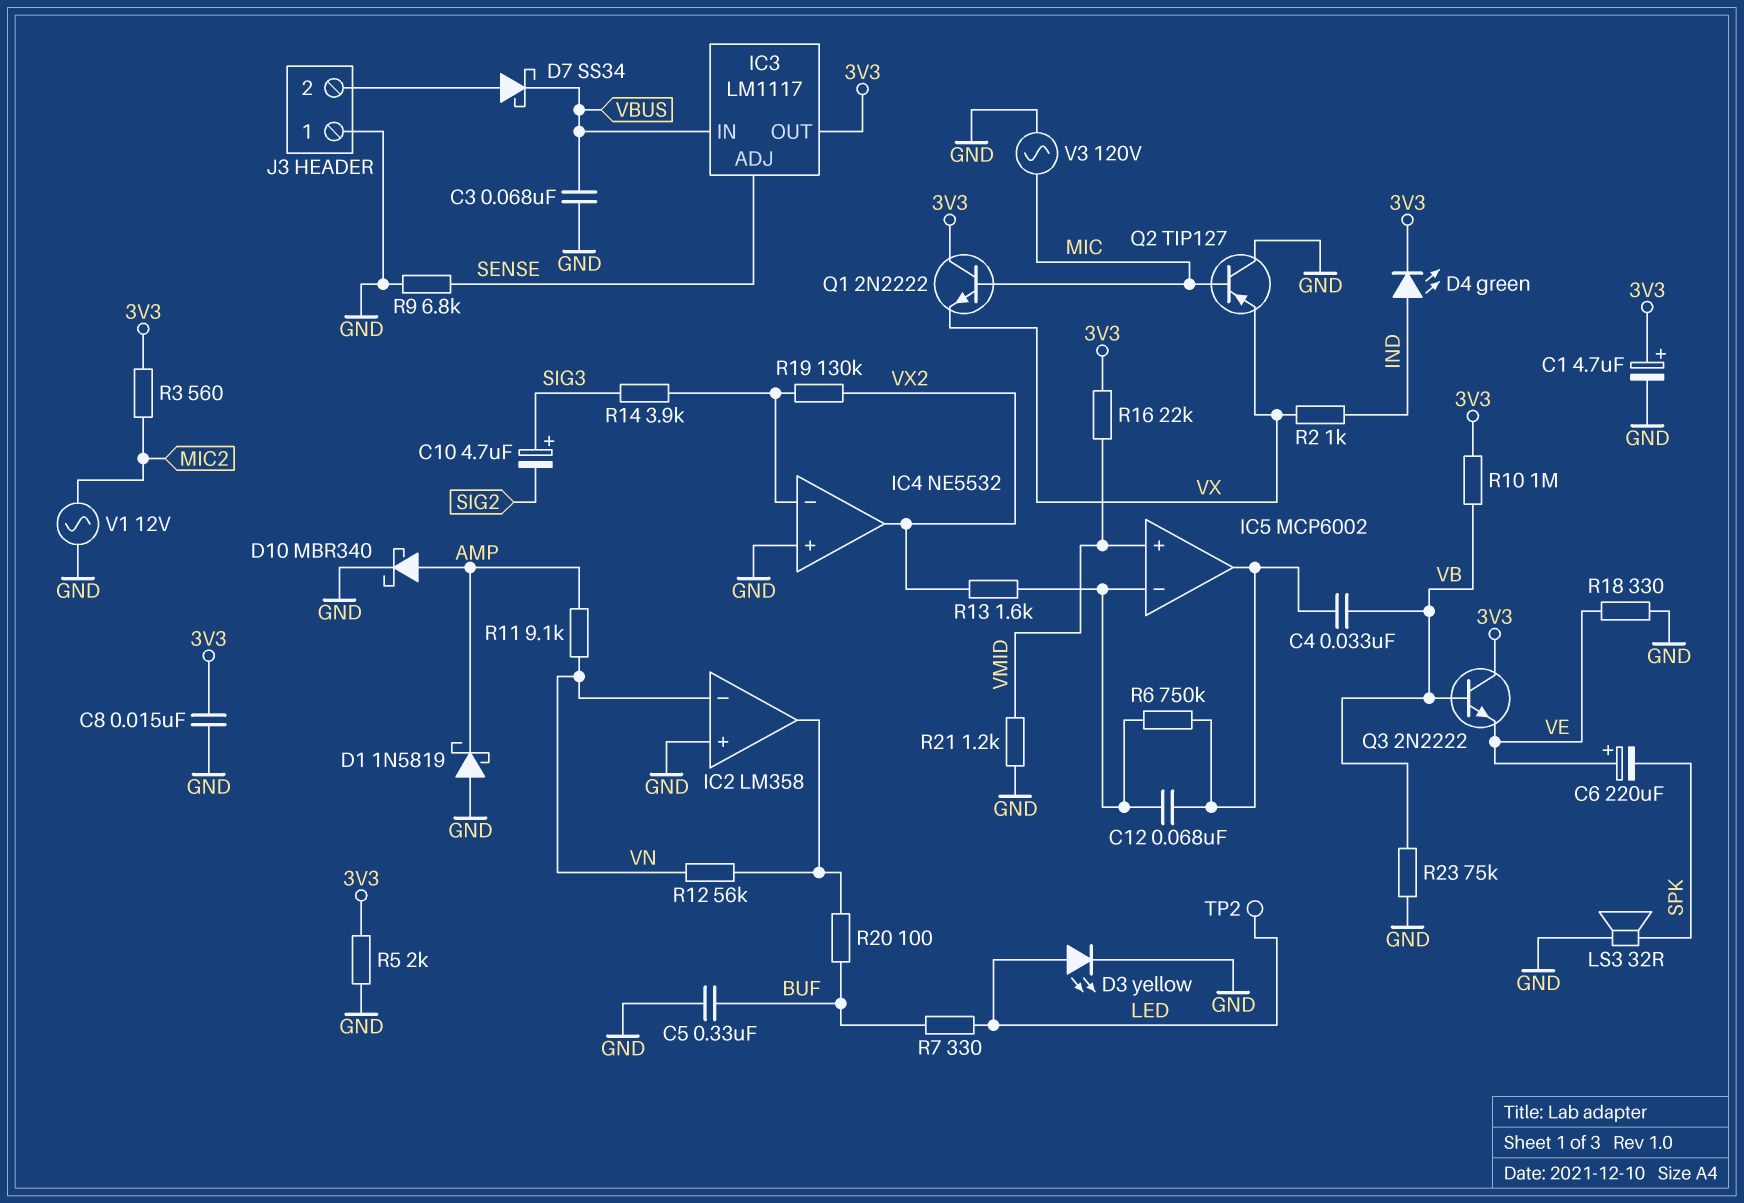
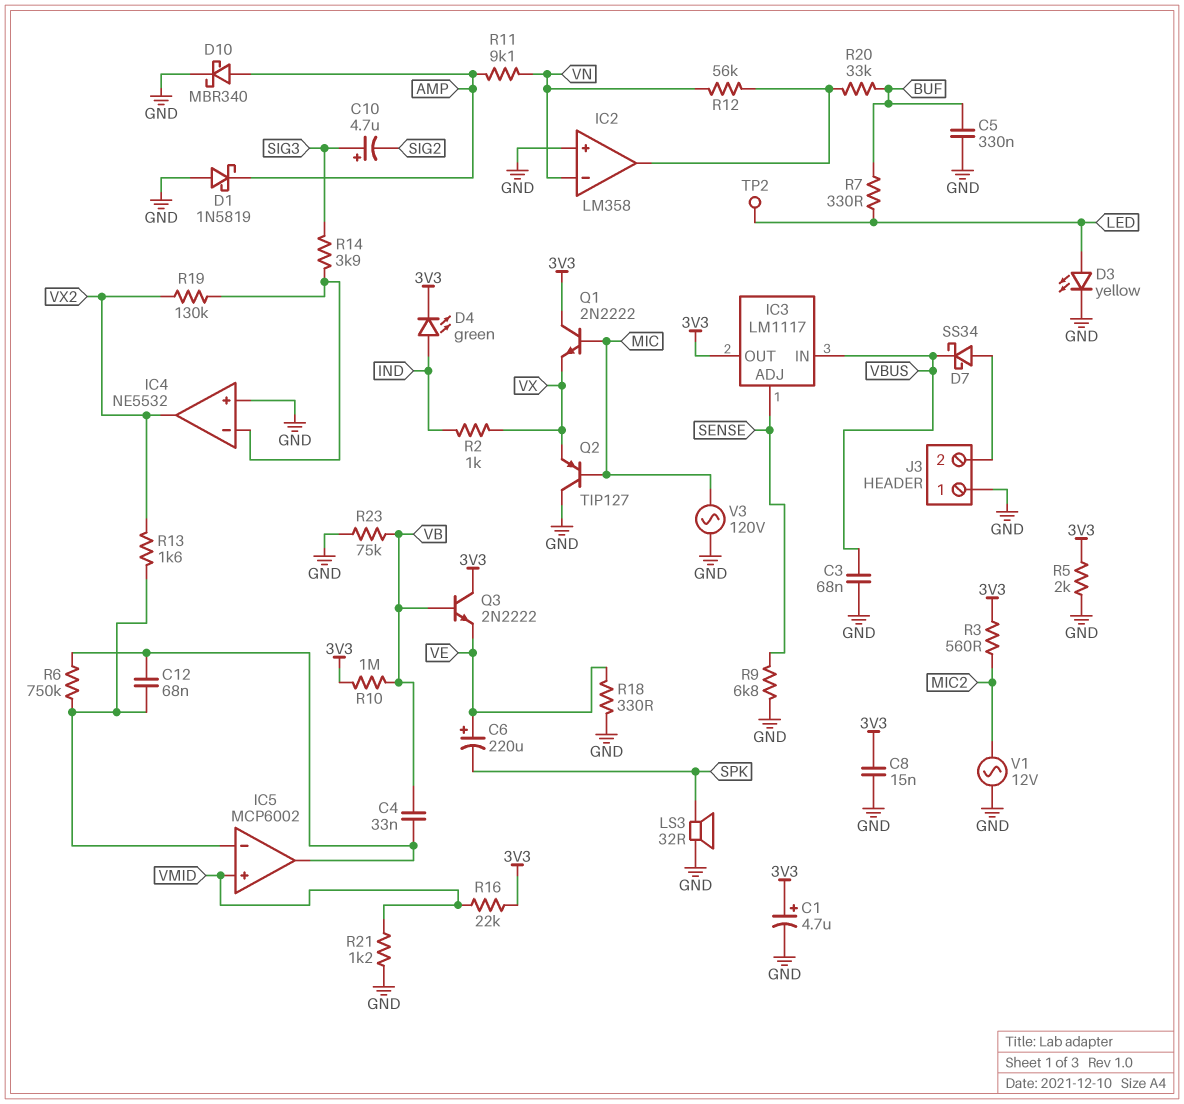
R20: 100 (BUF, IC2/out) -> 33k (BUF, IC2/out)

